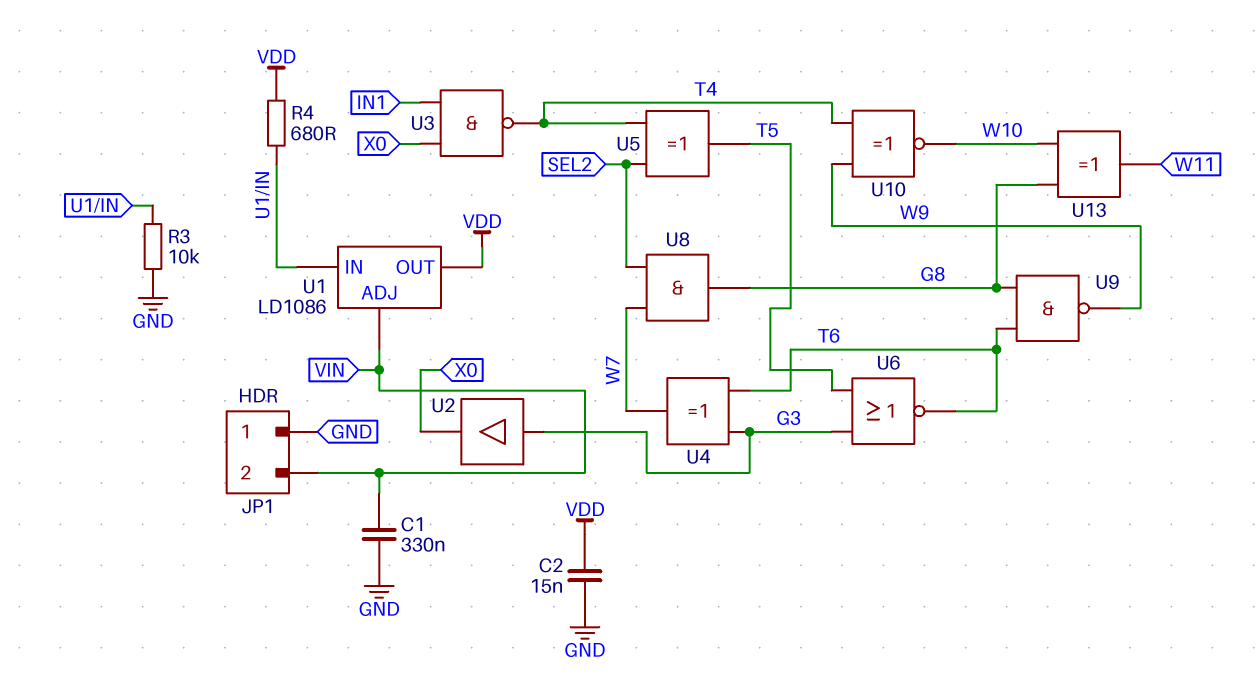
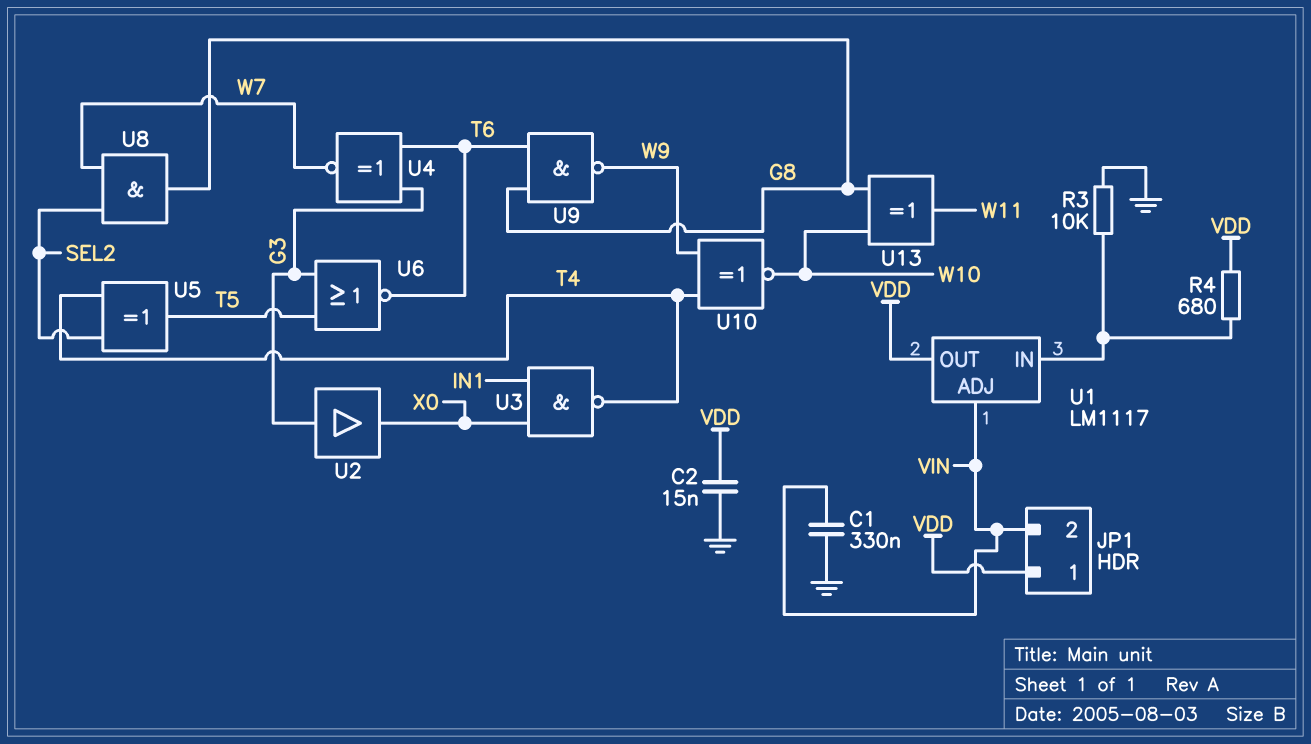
JP1 pin 1: GND -> VDD
U1: LD1086 -> LM1117
U4: XOR (in G3, in T6, out W7) -> XNOR (in G3, in T6, out W7)

